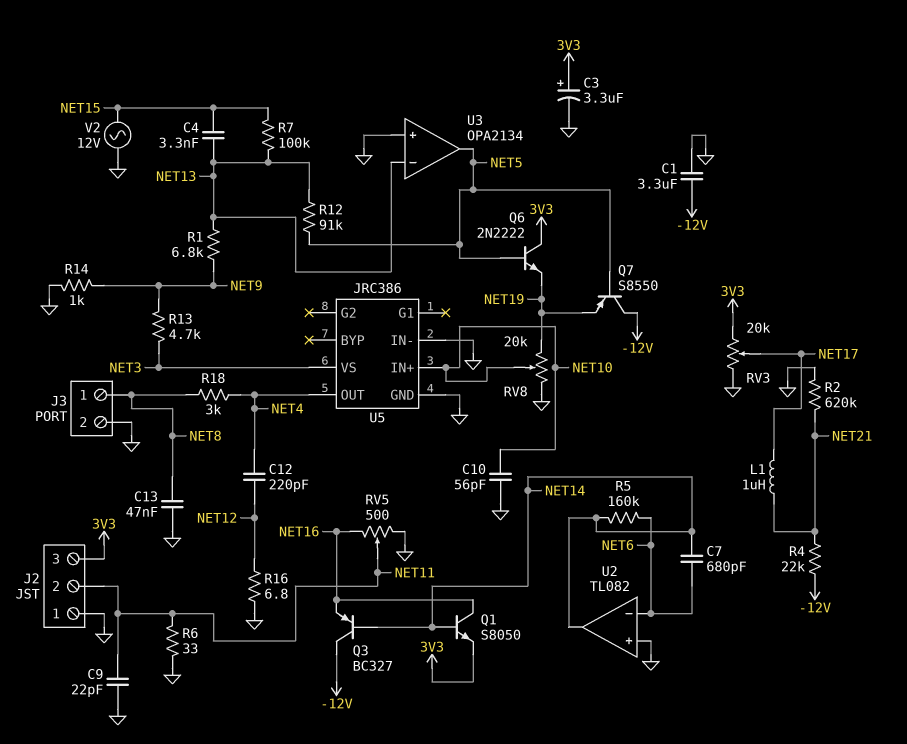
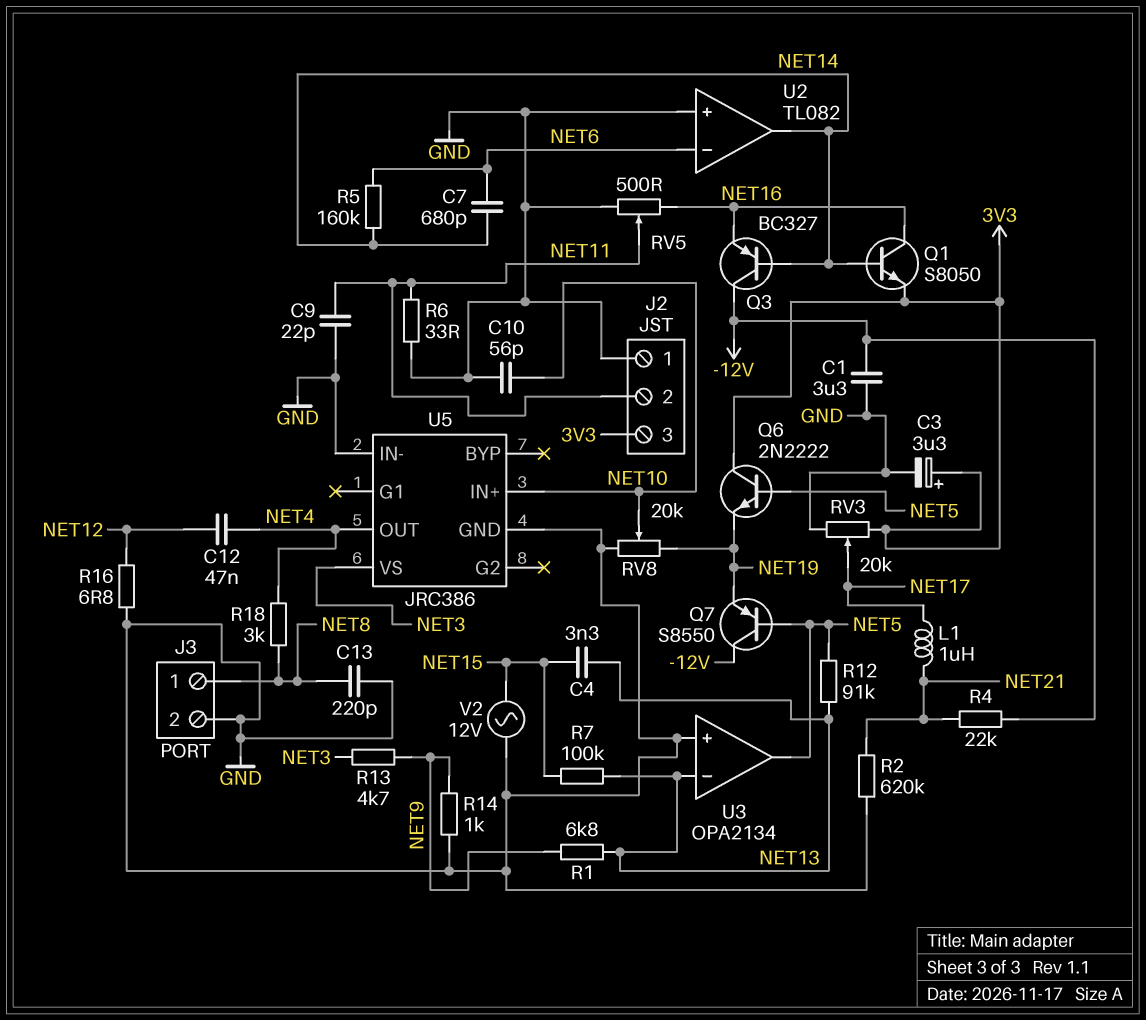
C12: 220pF (NET4, NET12) -> 47nF (NET4, NET12)
C13: 47nF (GND, NET8) -> 220pF (GND, NET8)

